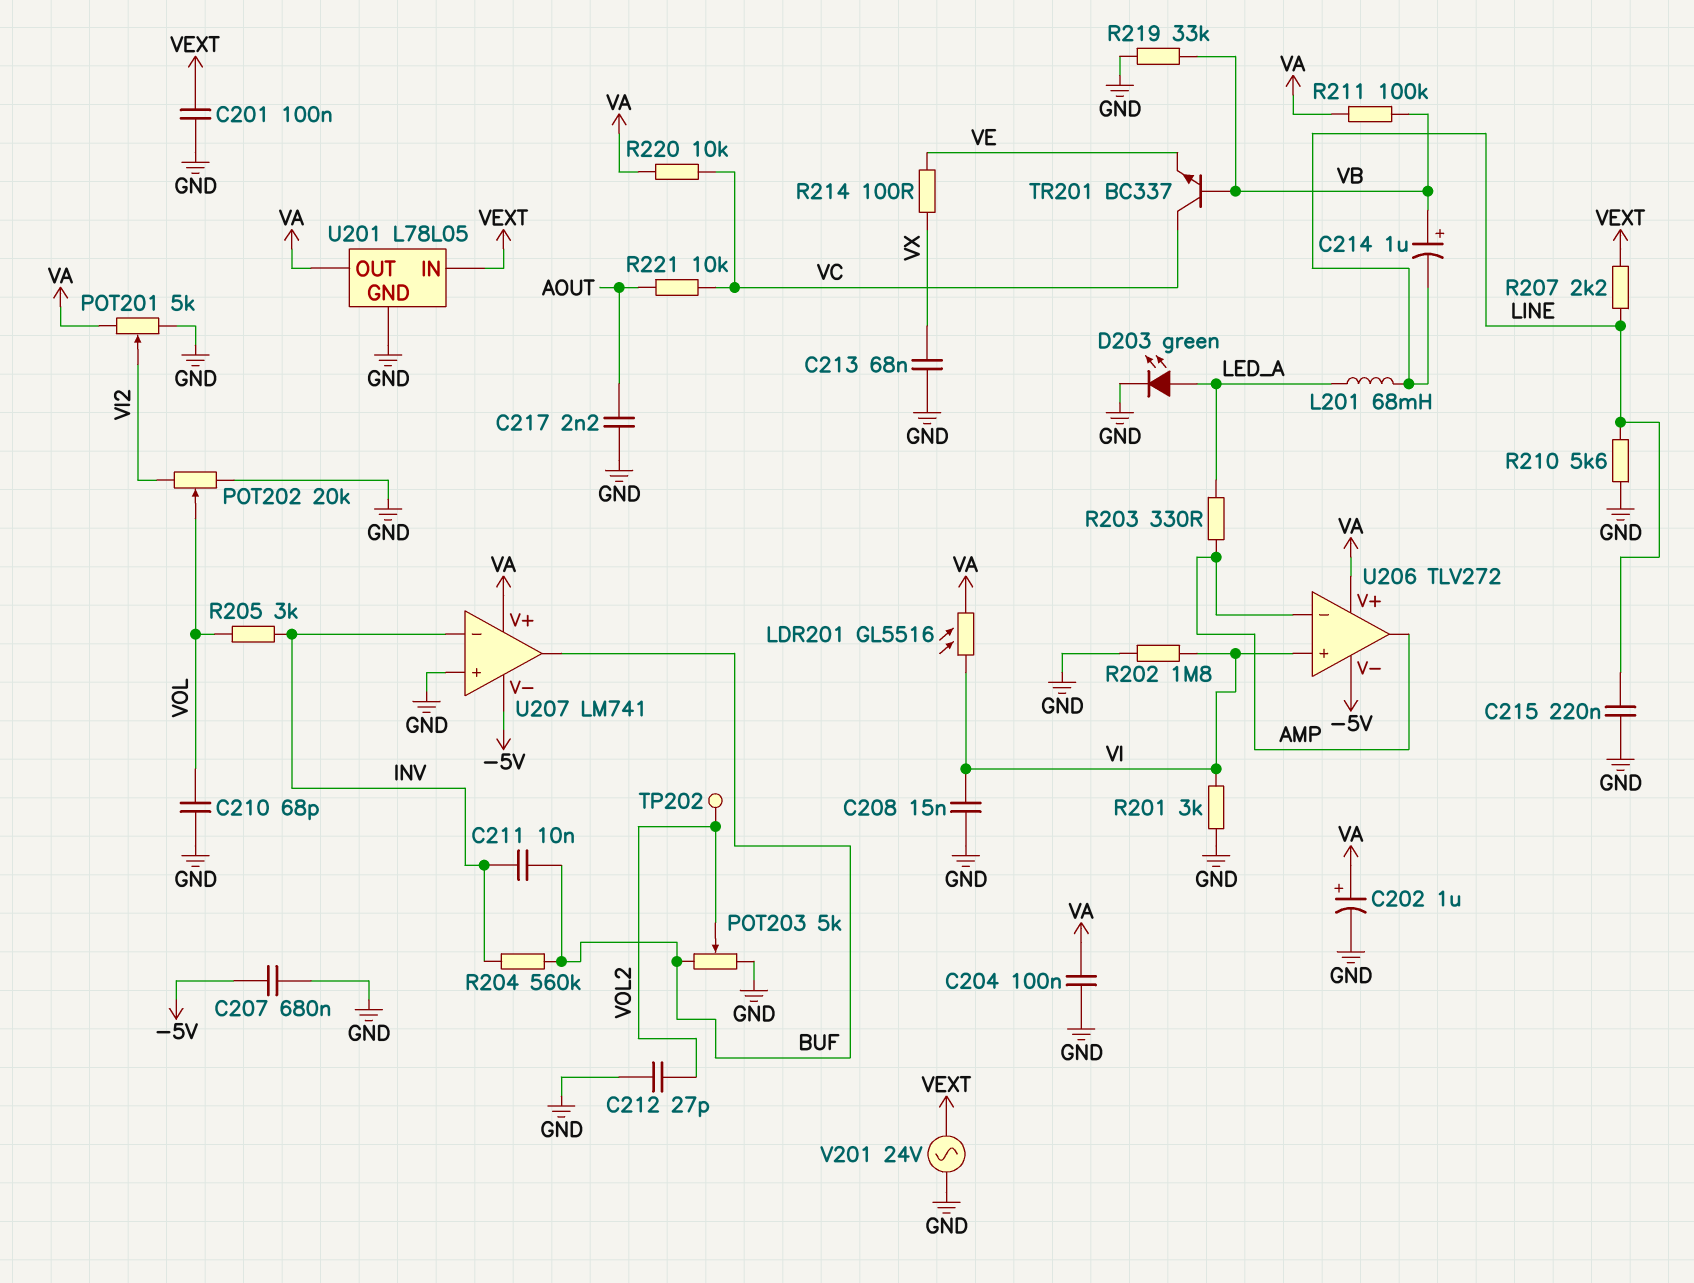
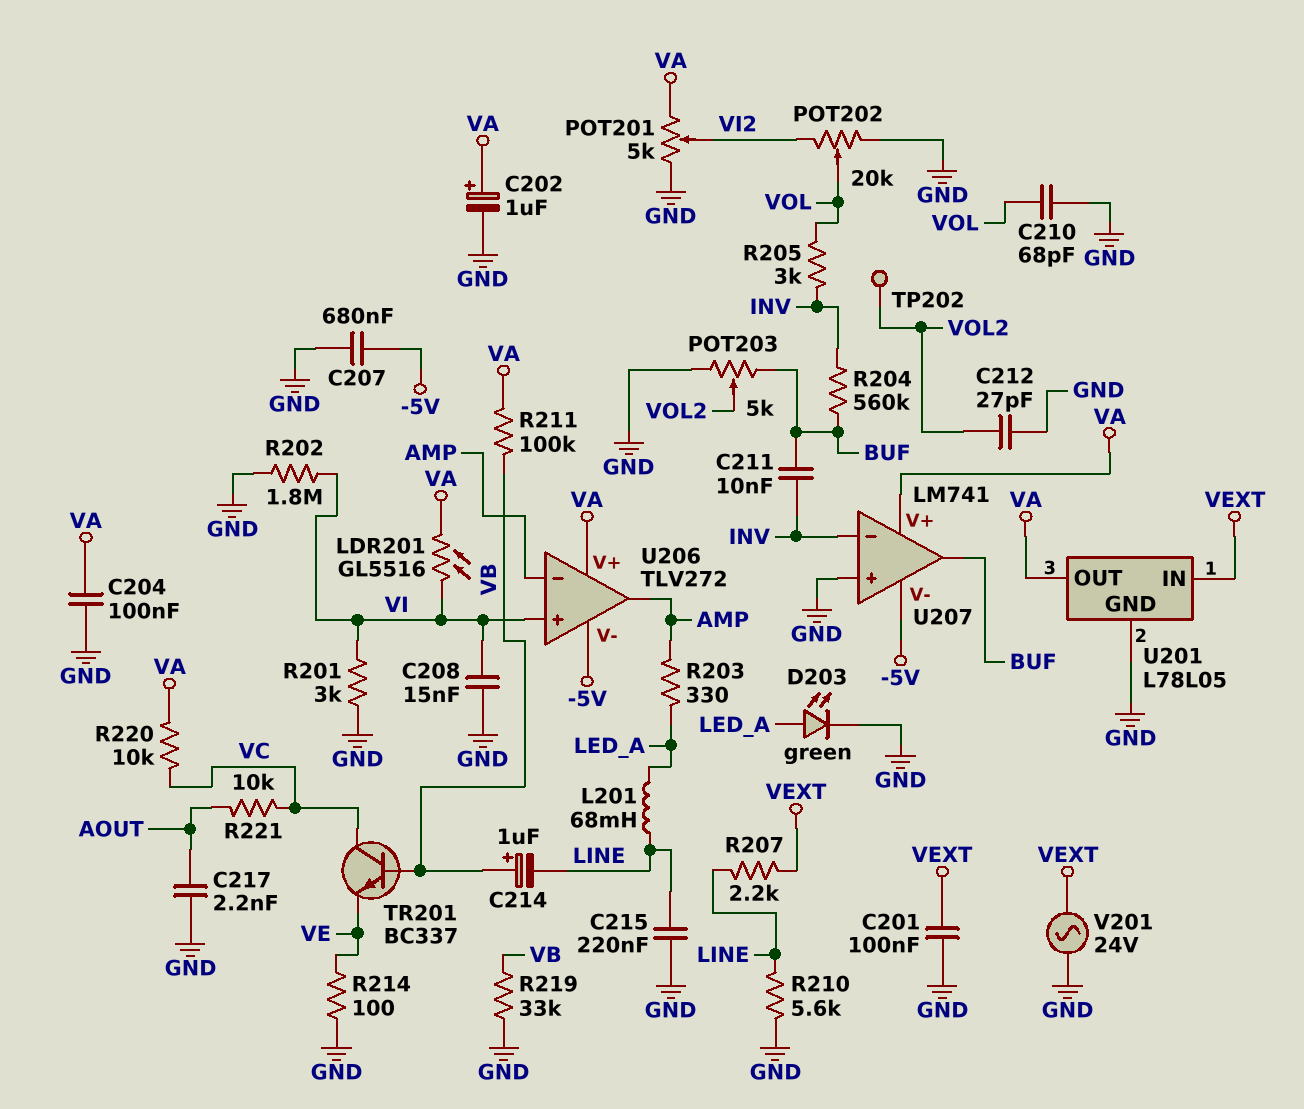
C213: 68nF (GND, VX) -> none
R214: 100 (VE, VX) -> 100 (GND, VE)

